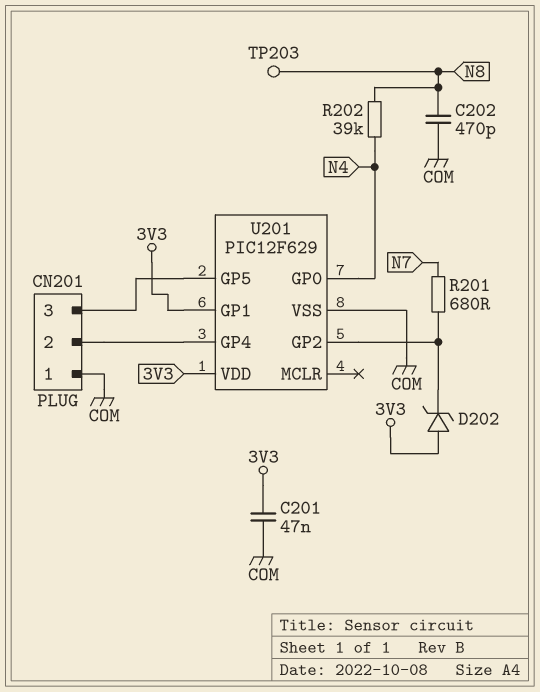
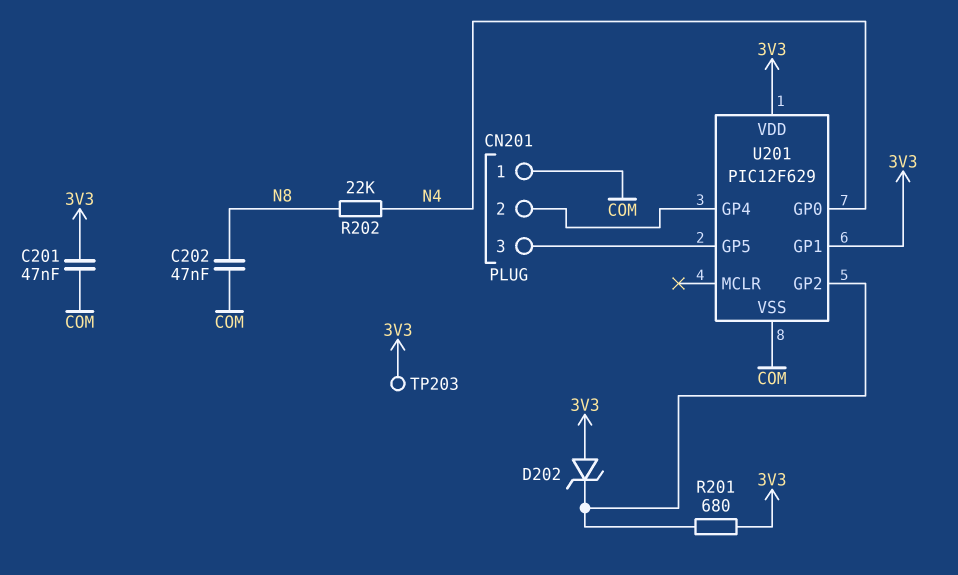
C202: 470pF (COM, N8) -> 47nF (COM, N8)
R201: 680 (N7, U201/GP2) -> 680 (3V3, U201/GP2)
R202: 39k (N4, N8) -> 22k (N4, N8)
TP203: test point (N8) -> test point (3V3)

